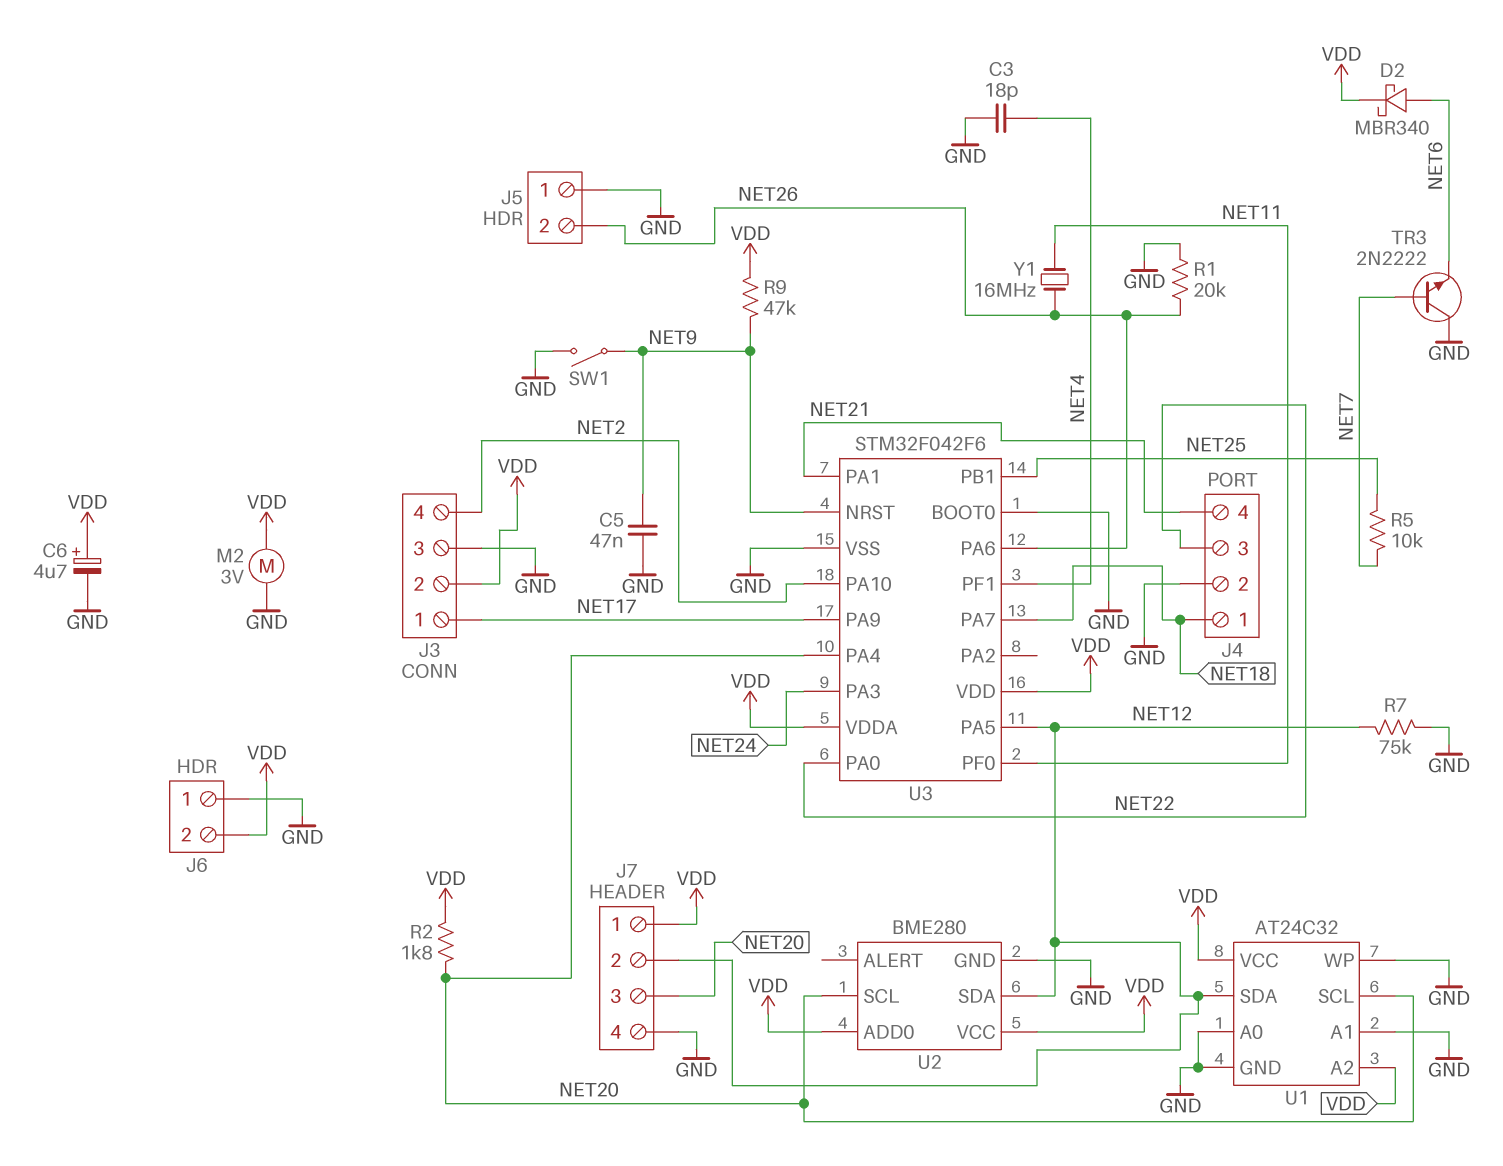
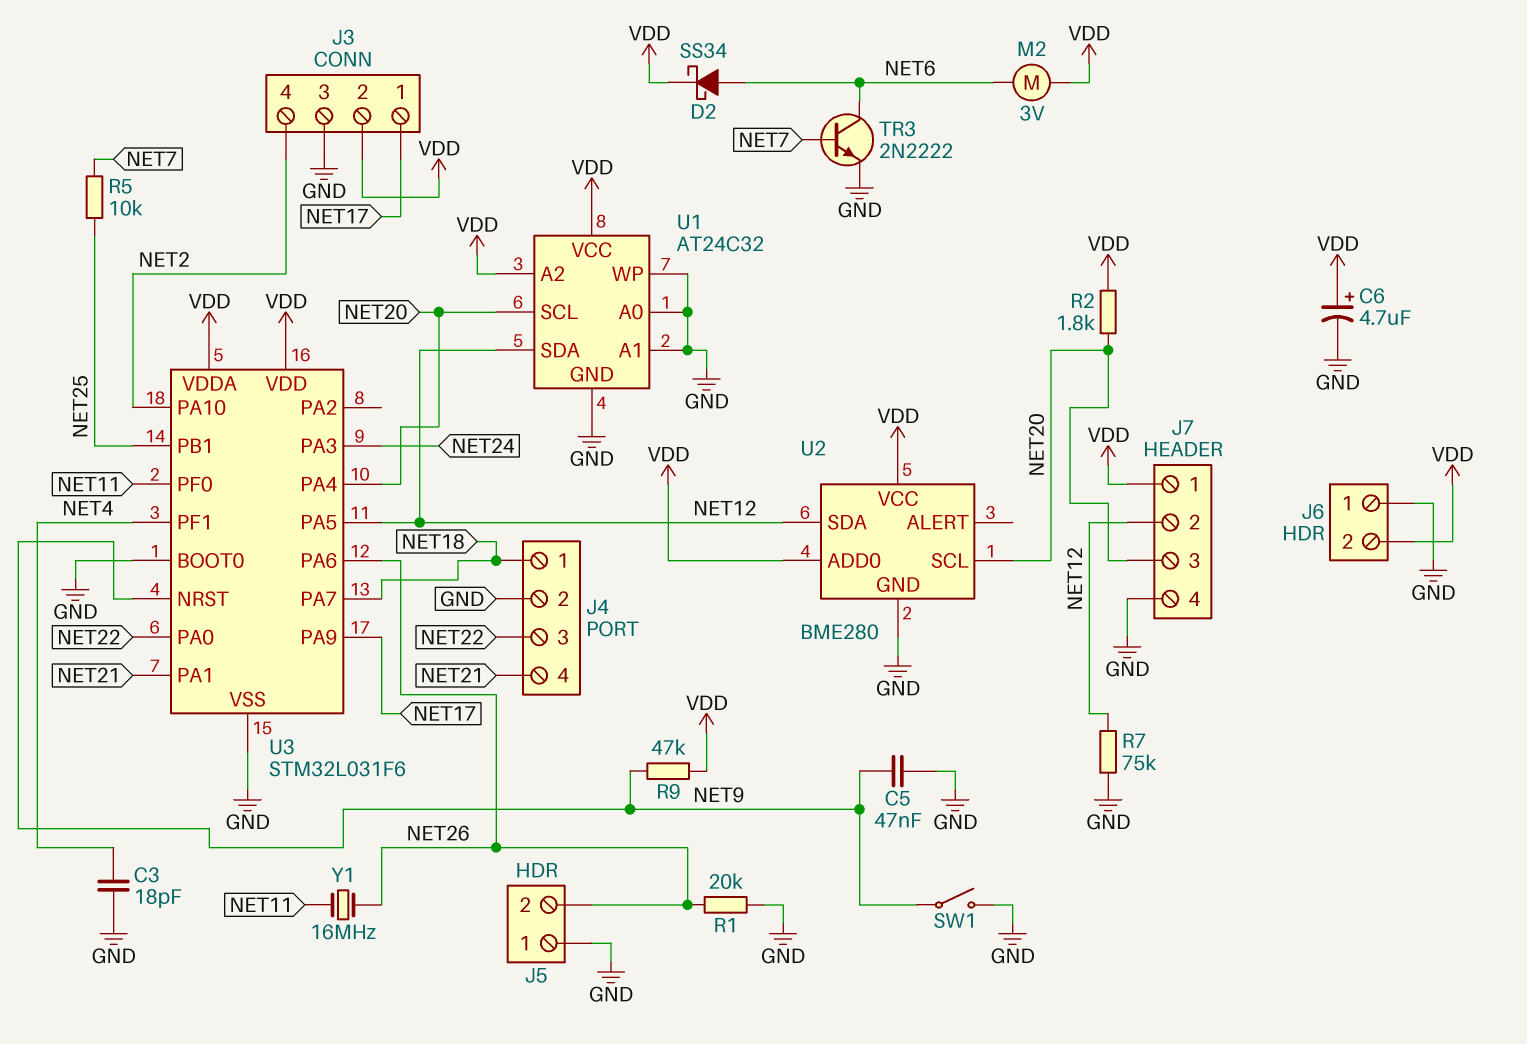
D2: schottky MBR340 (A NET6, K VDD) -> schottky SS34 (A NET6, K VDD)
M2: motor 3V (GND, VDD) -> motor 3V (NET6, VDD)
TR3: NPN 2N2222 (B NET7, C GND, E NET6) -> NPN 2N2222 (B NET7, C NET6, E GND)
U3: STM32F042F6 -> STM32L031F6

